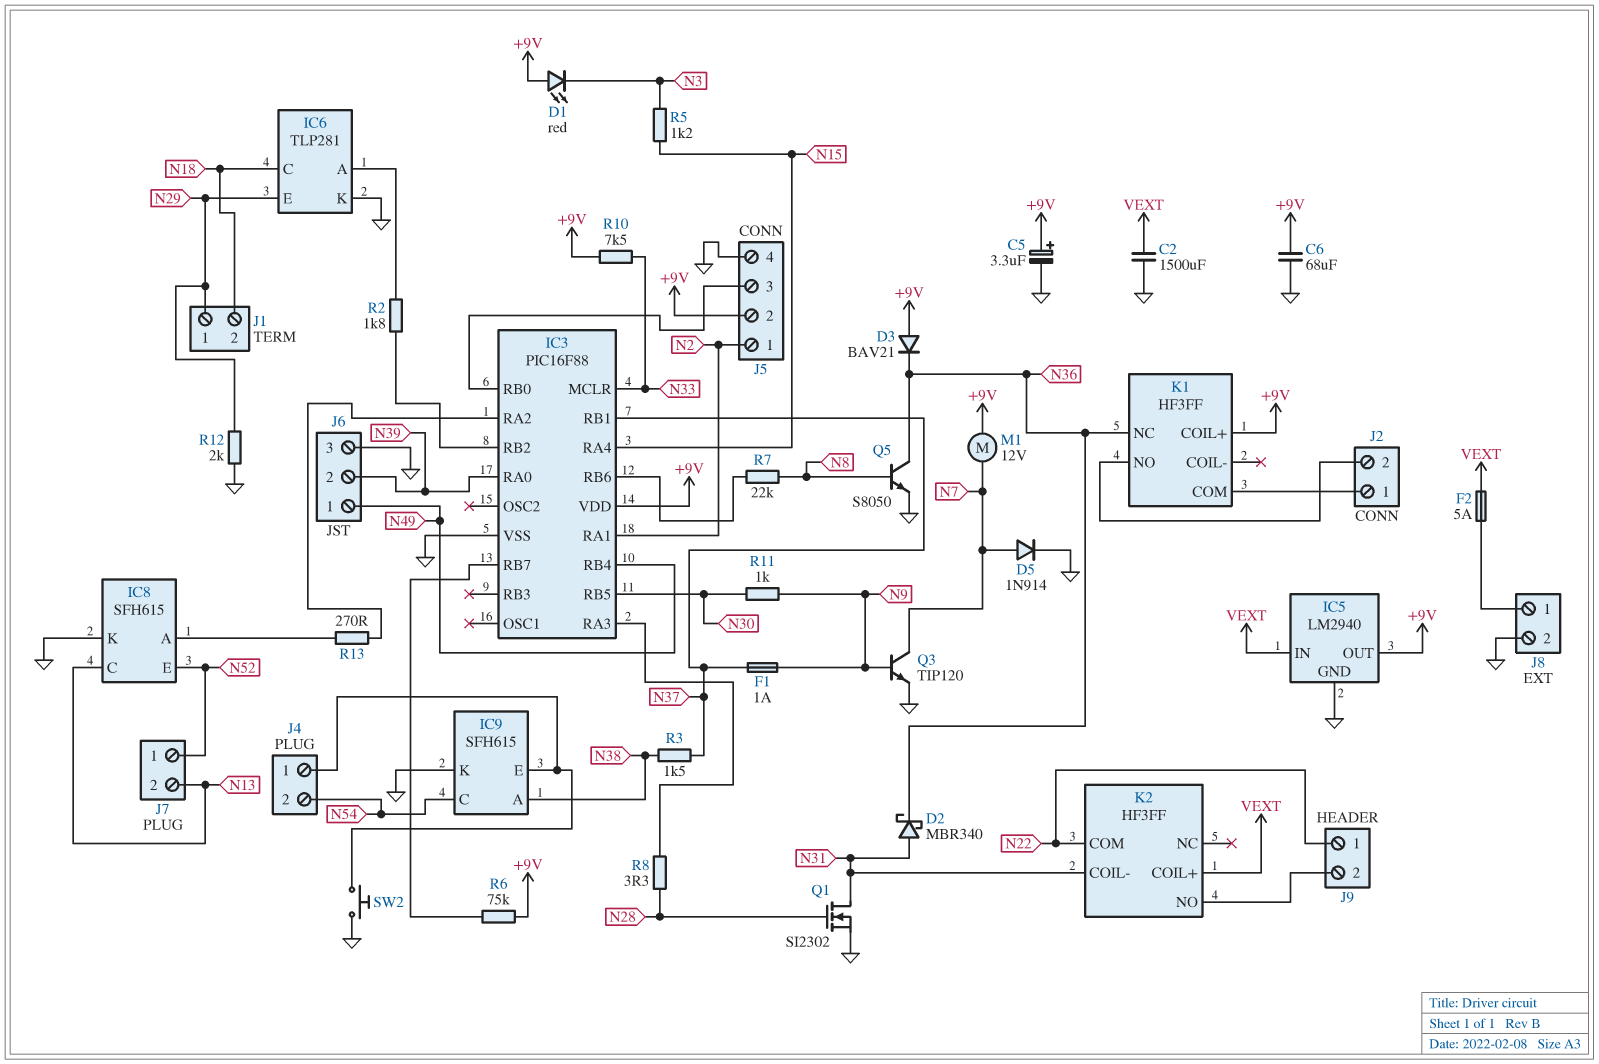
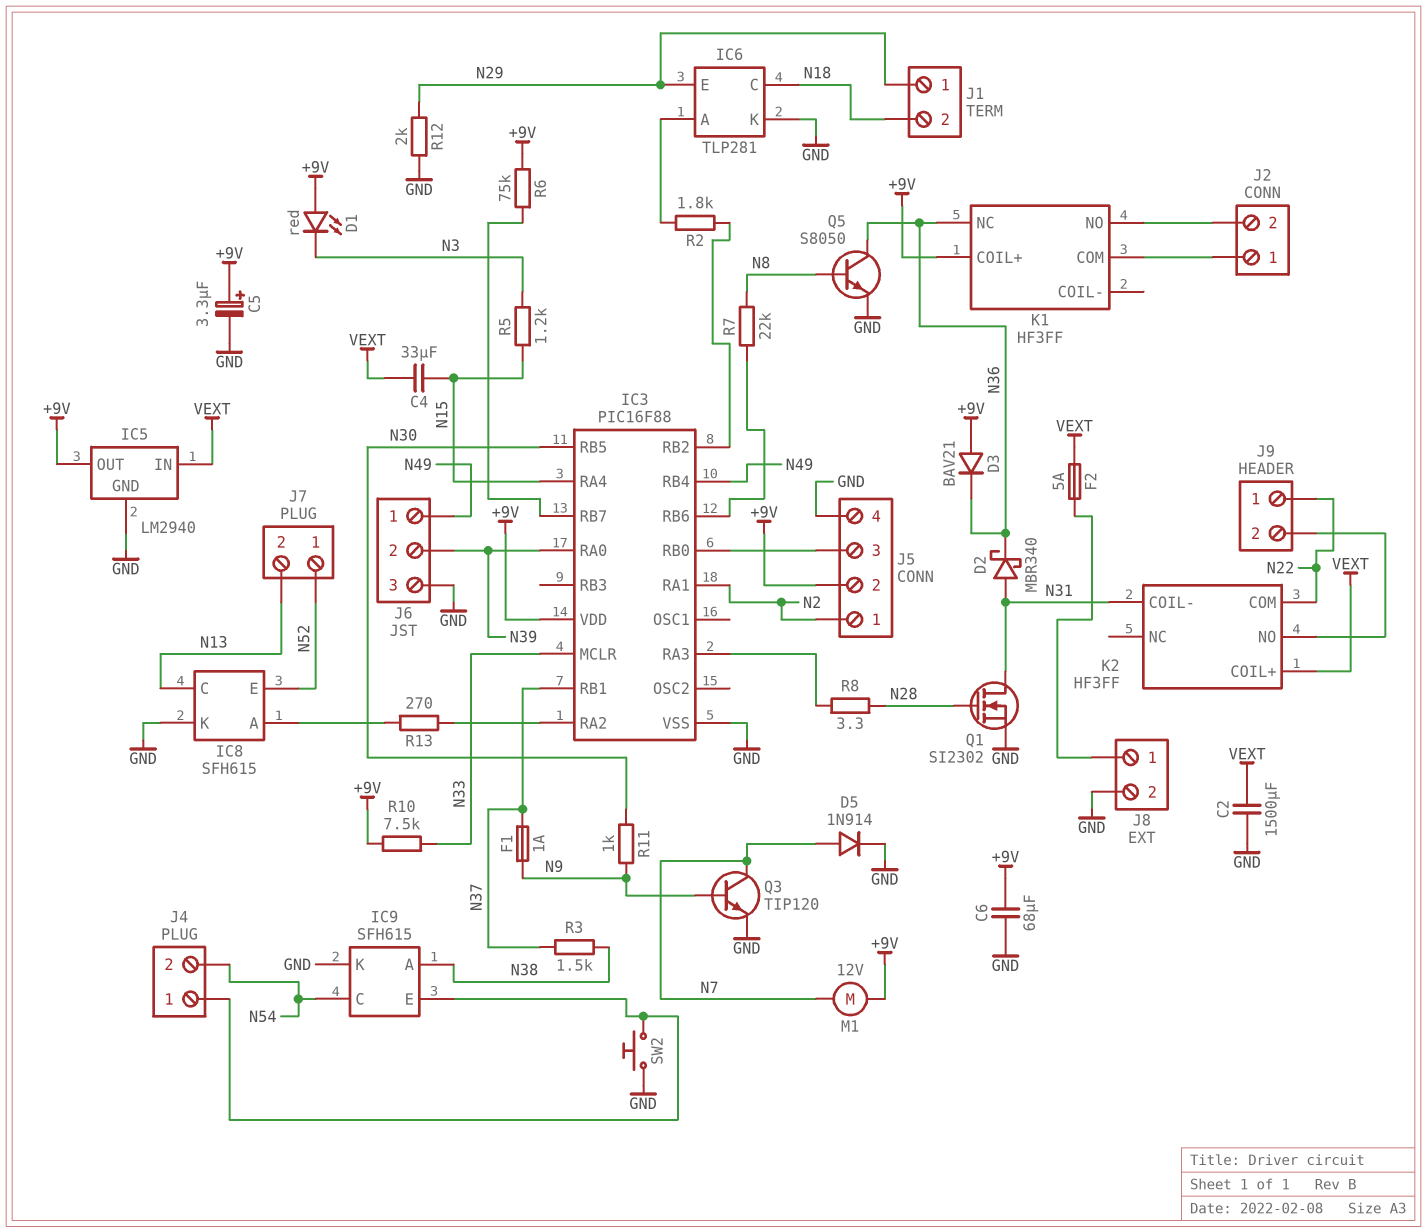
C4: none -> 33uF (N15, VEXT)

